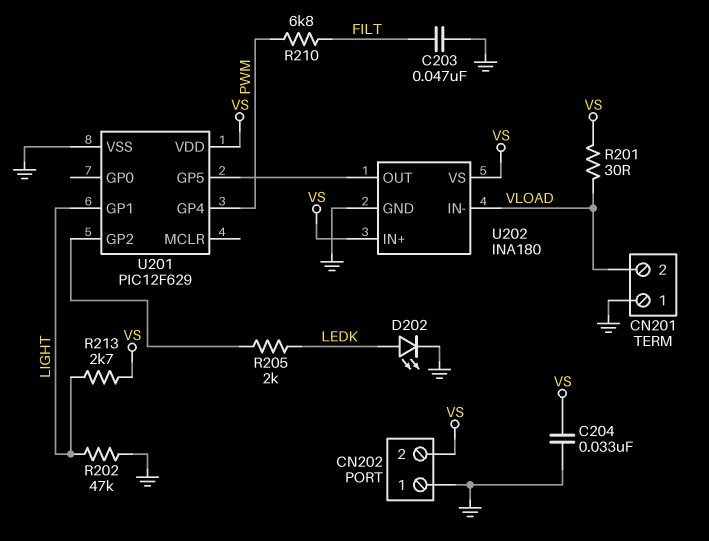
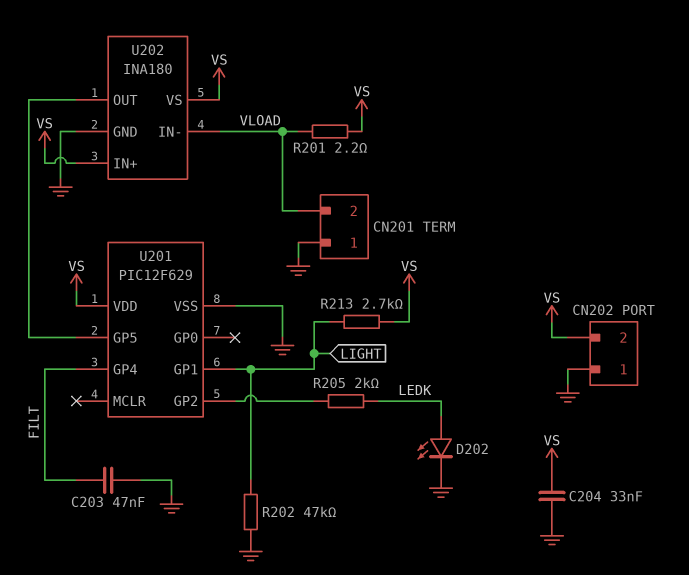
R201: 30 (VLOAD, VS) -> 2.2 (VLOAD, VS)
R210: 6.8k (FILT, PWM) -> none
U201 pin GP4: PWM -> FILT

